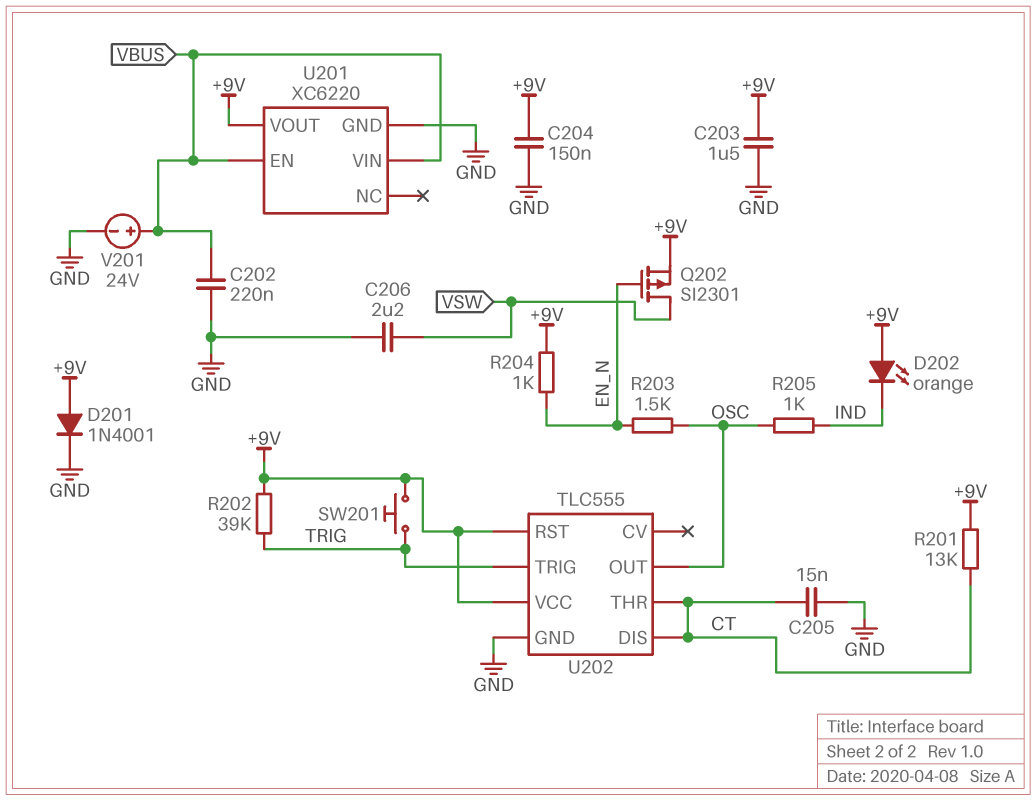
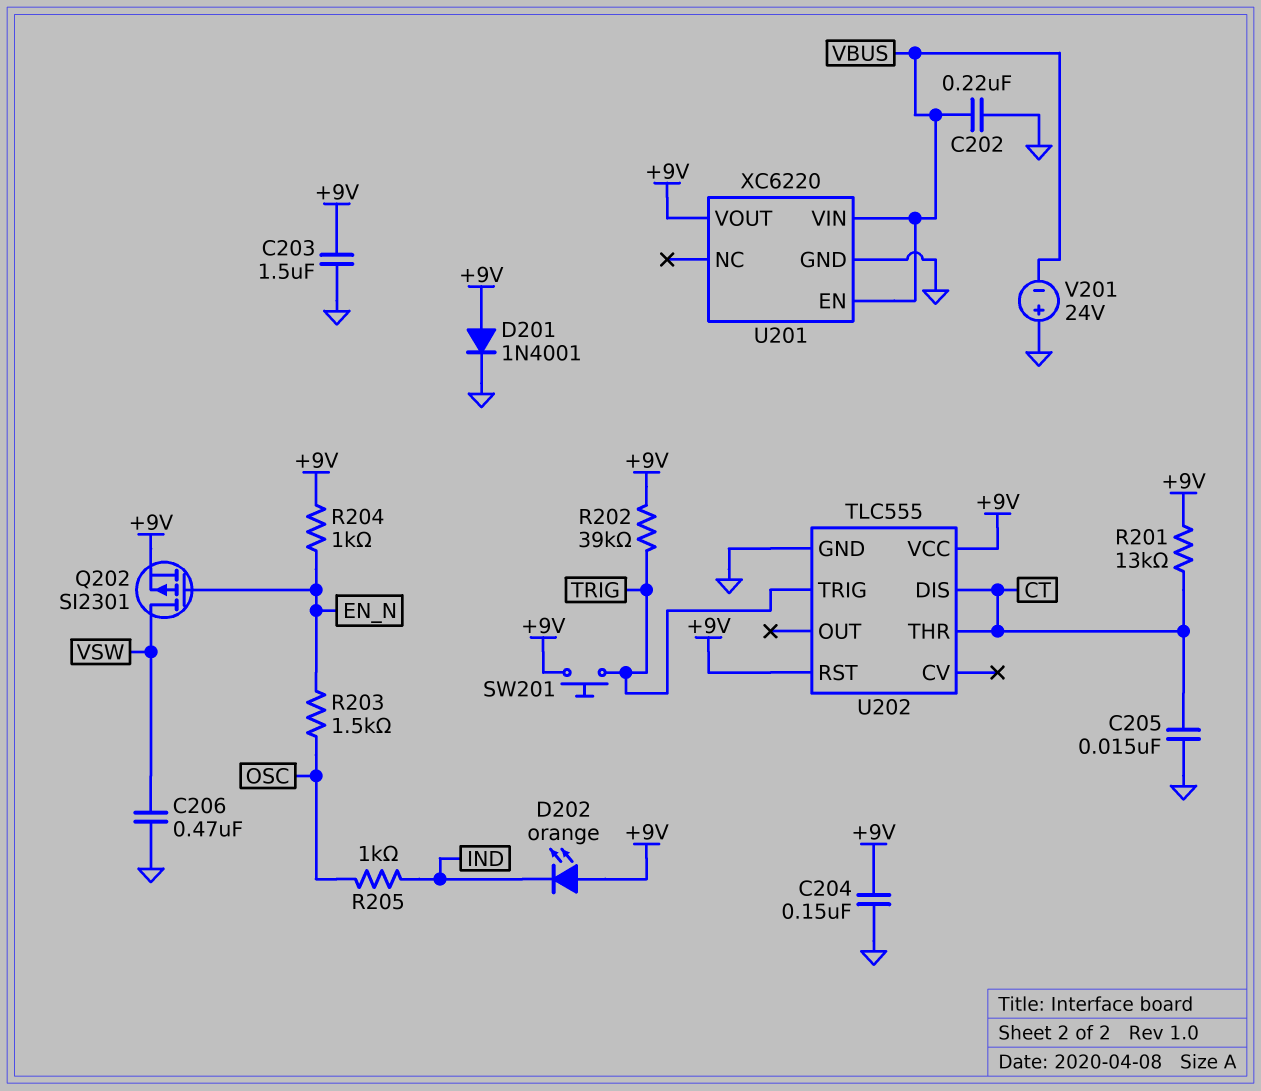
C206: 2.2uF (GND, VSW) -> 470nF (GND, VSW)
U202 pin OUT: OSC -> none
V201: 24V (plus VBUS, minus GND) -> 24V (plus GND, minus VBUS)

